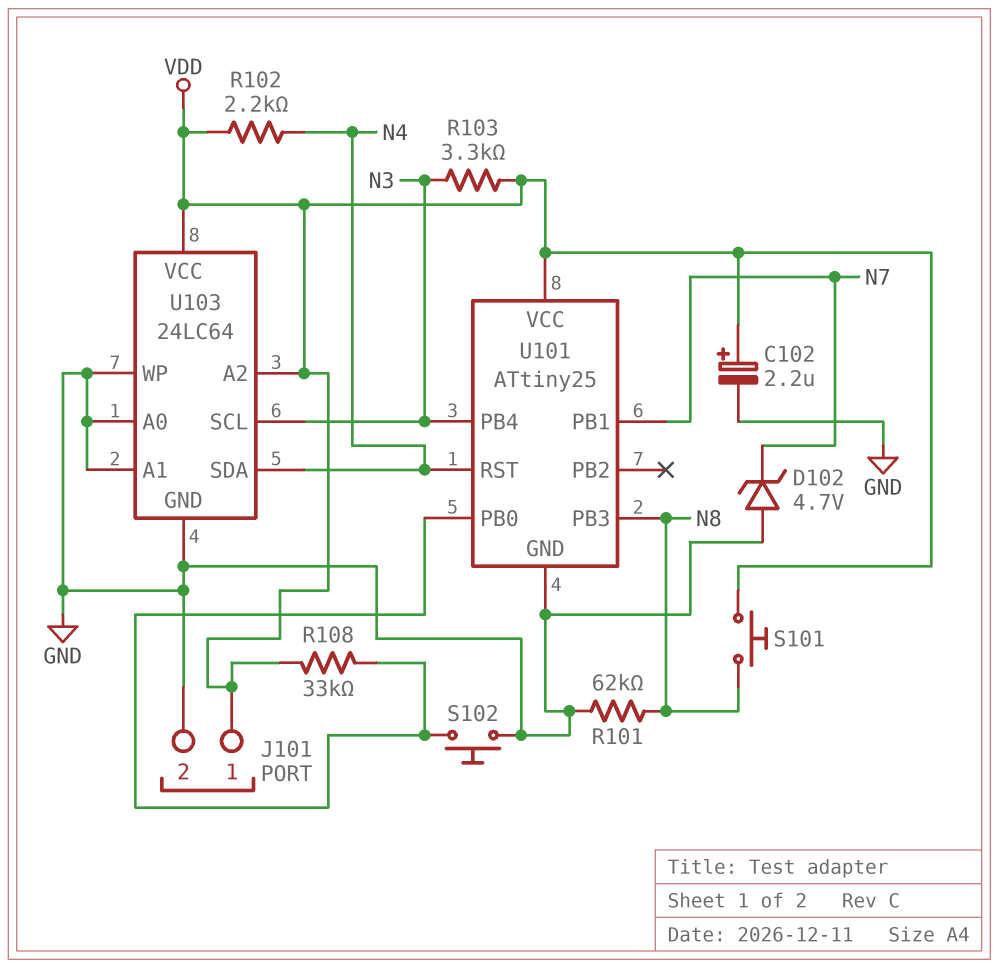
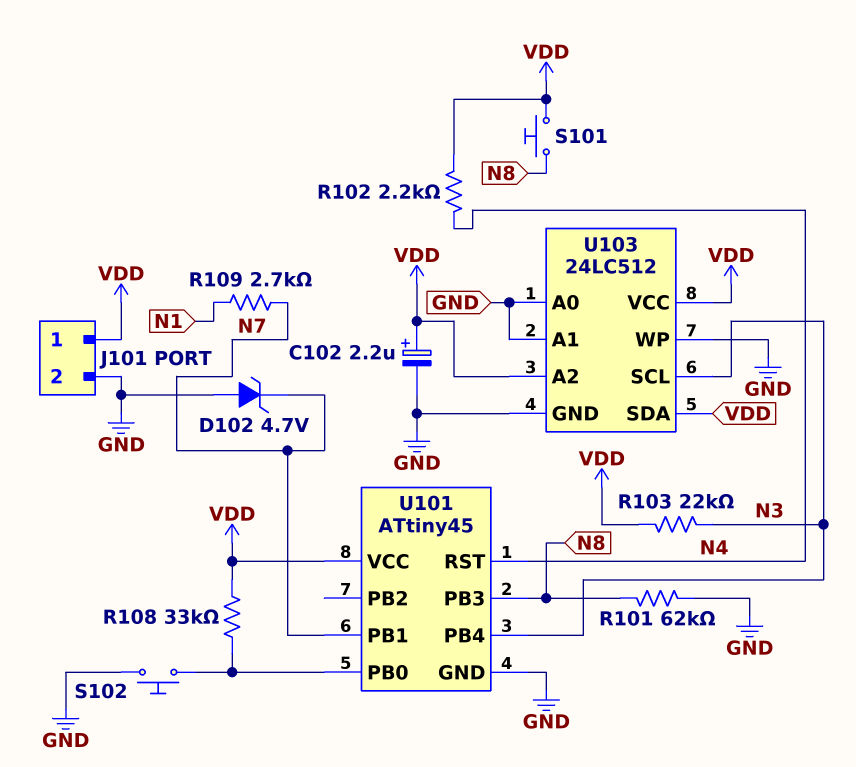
R103: 3.3k (N3, VDD) -> 22k (N3, VDD)
R109: none -> 2.7k (N1, N7)
U101: ATtiny25 -> ATtiny45
U103: 24LC64 -> 24LC512
U103 pin SDA: N4 -> VDD

